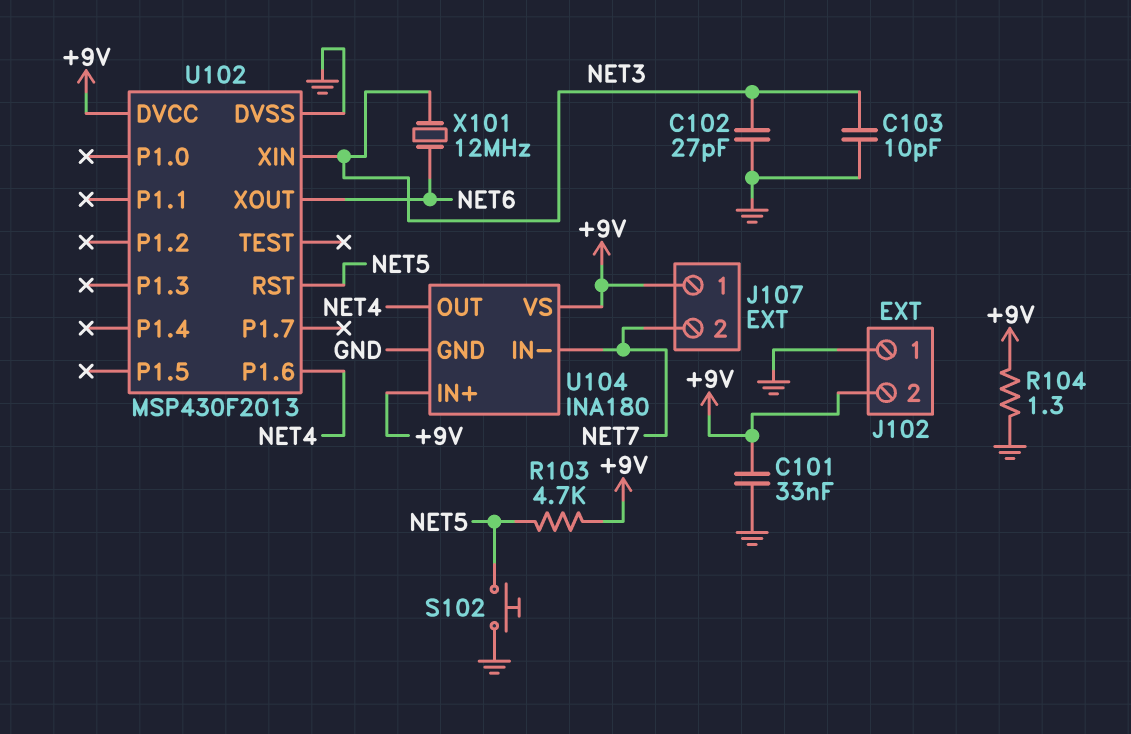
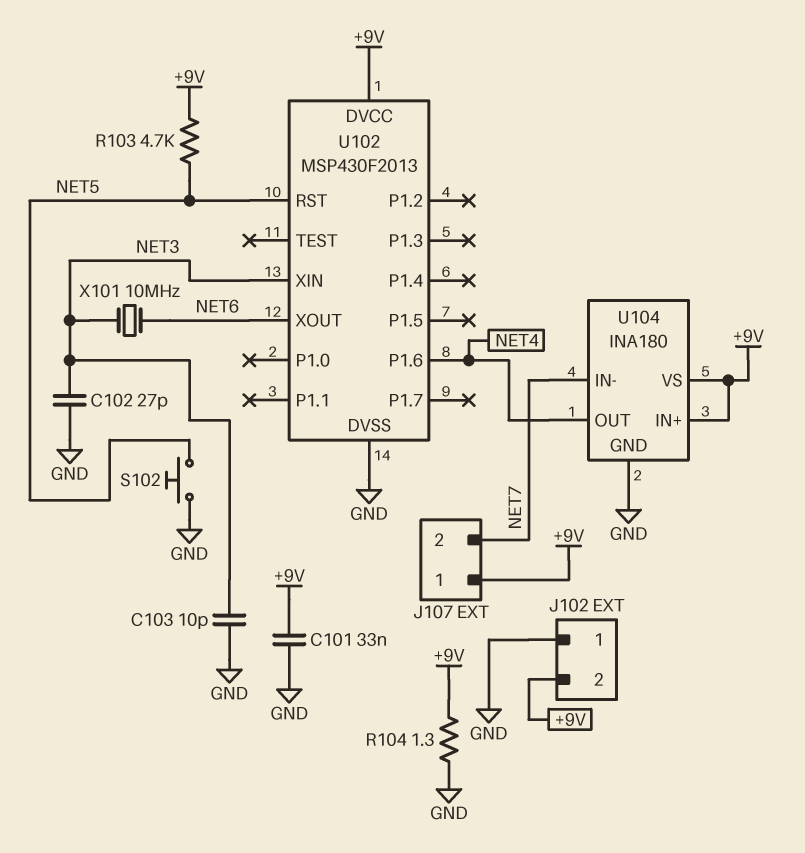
X101: 12MHz (NET3, NET6) -> 10MHz (NET3, NET6)

